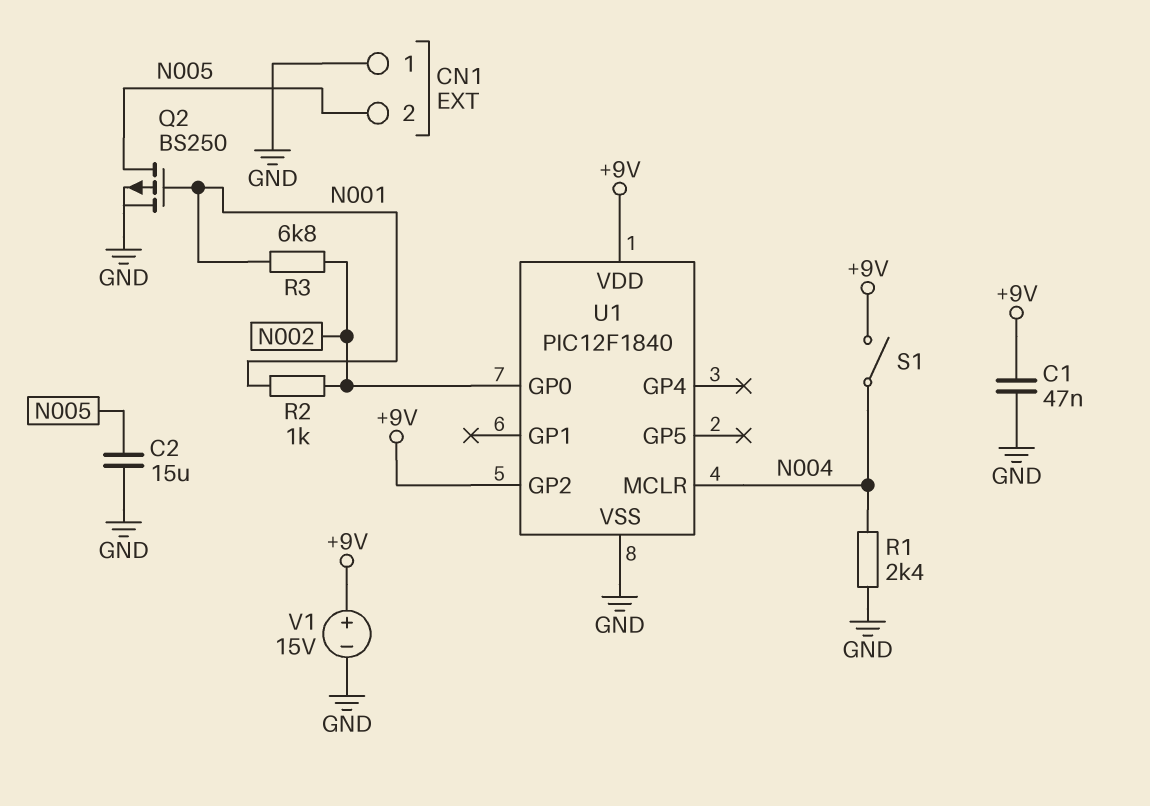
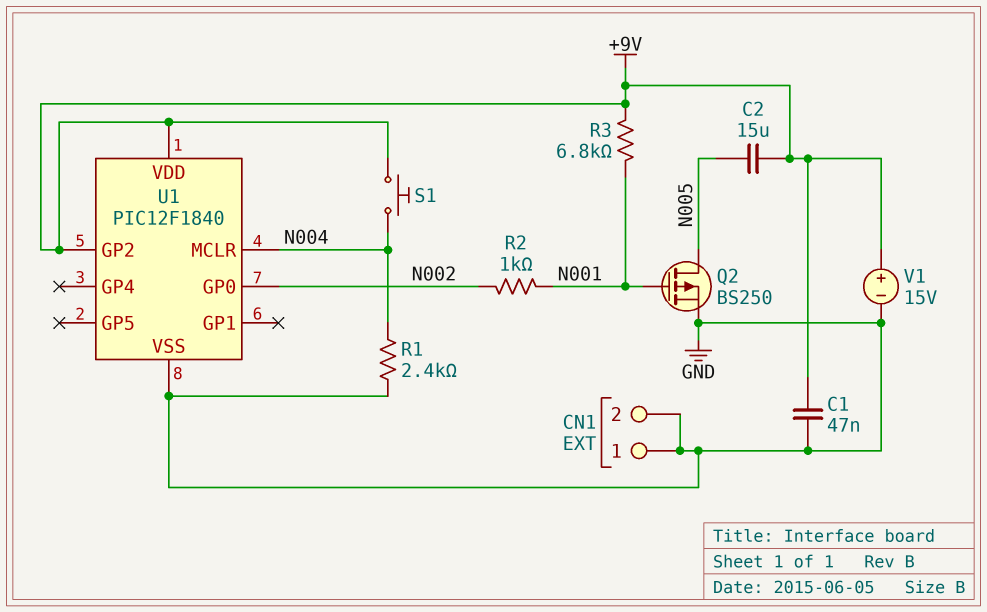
C2: 15uF (GND, N005) -> 15uF (+9V, N005)
CN1 pin 2: N005 -> GND
R3: 6.8k (N001, N002) -> 6.8k (+9V, N001)
S1: switch (+9V, N004) -> button (+9V, N004)

